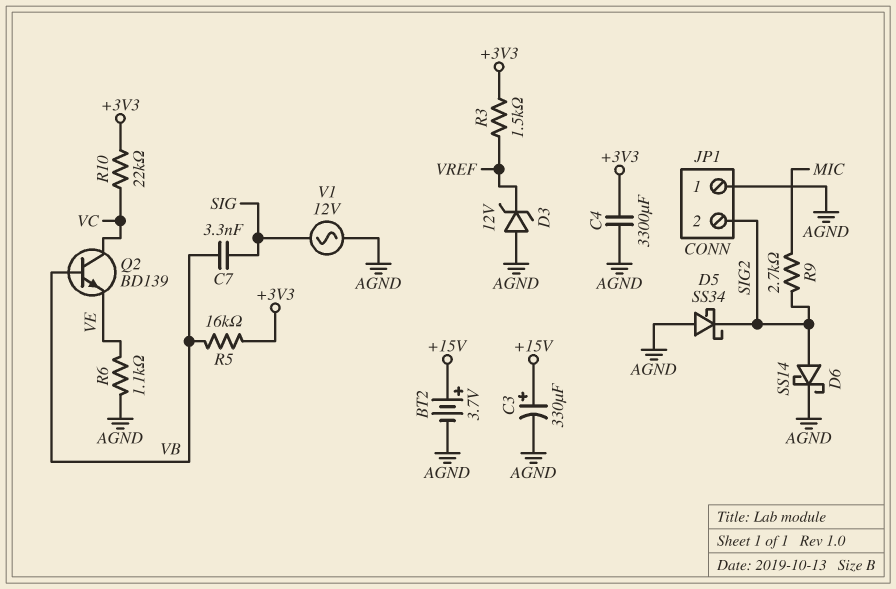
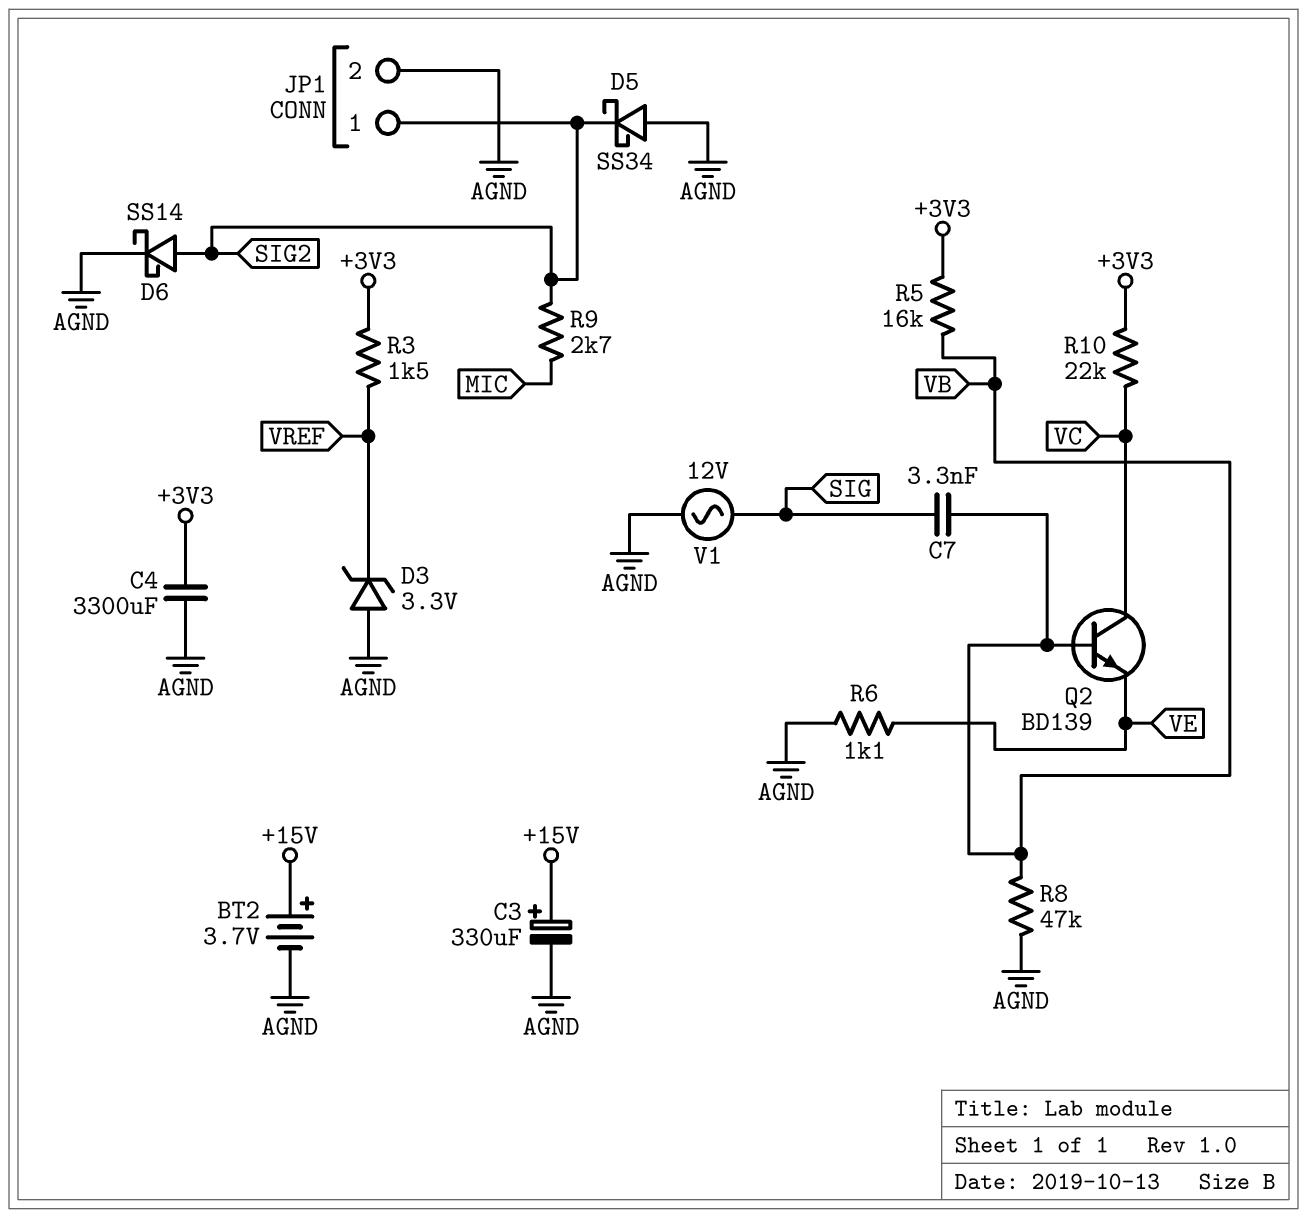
D3: zener 12V (A AGND, K VREF) -> zener 3.3V (A AGND, K VREF)
JP1 pin 1: AGND -> SIG2
JP1 pin 2: SIG2 -> AGND
R8: none -> 47k (AGND, VB)

